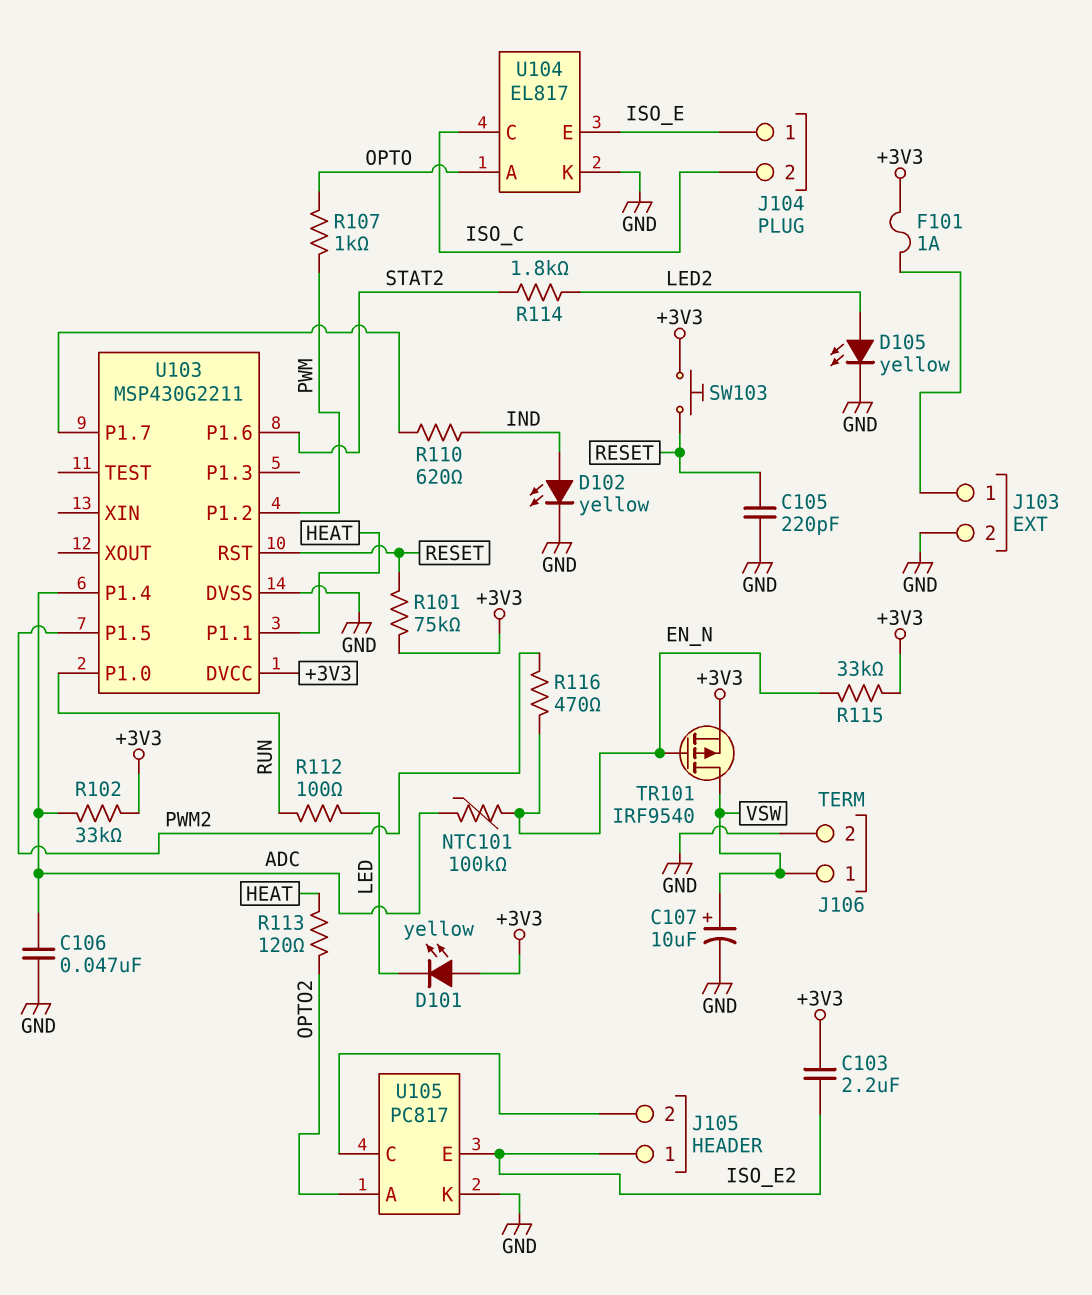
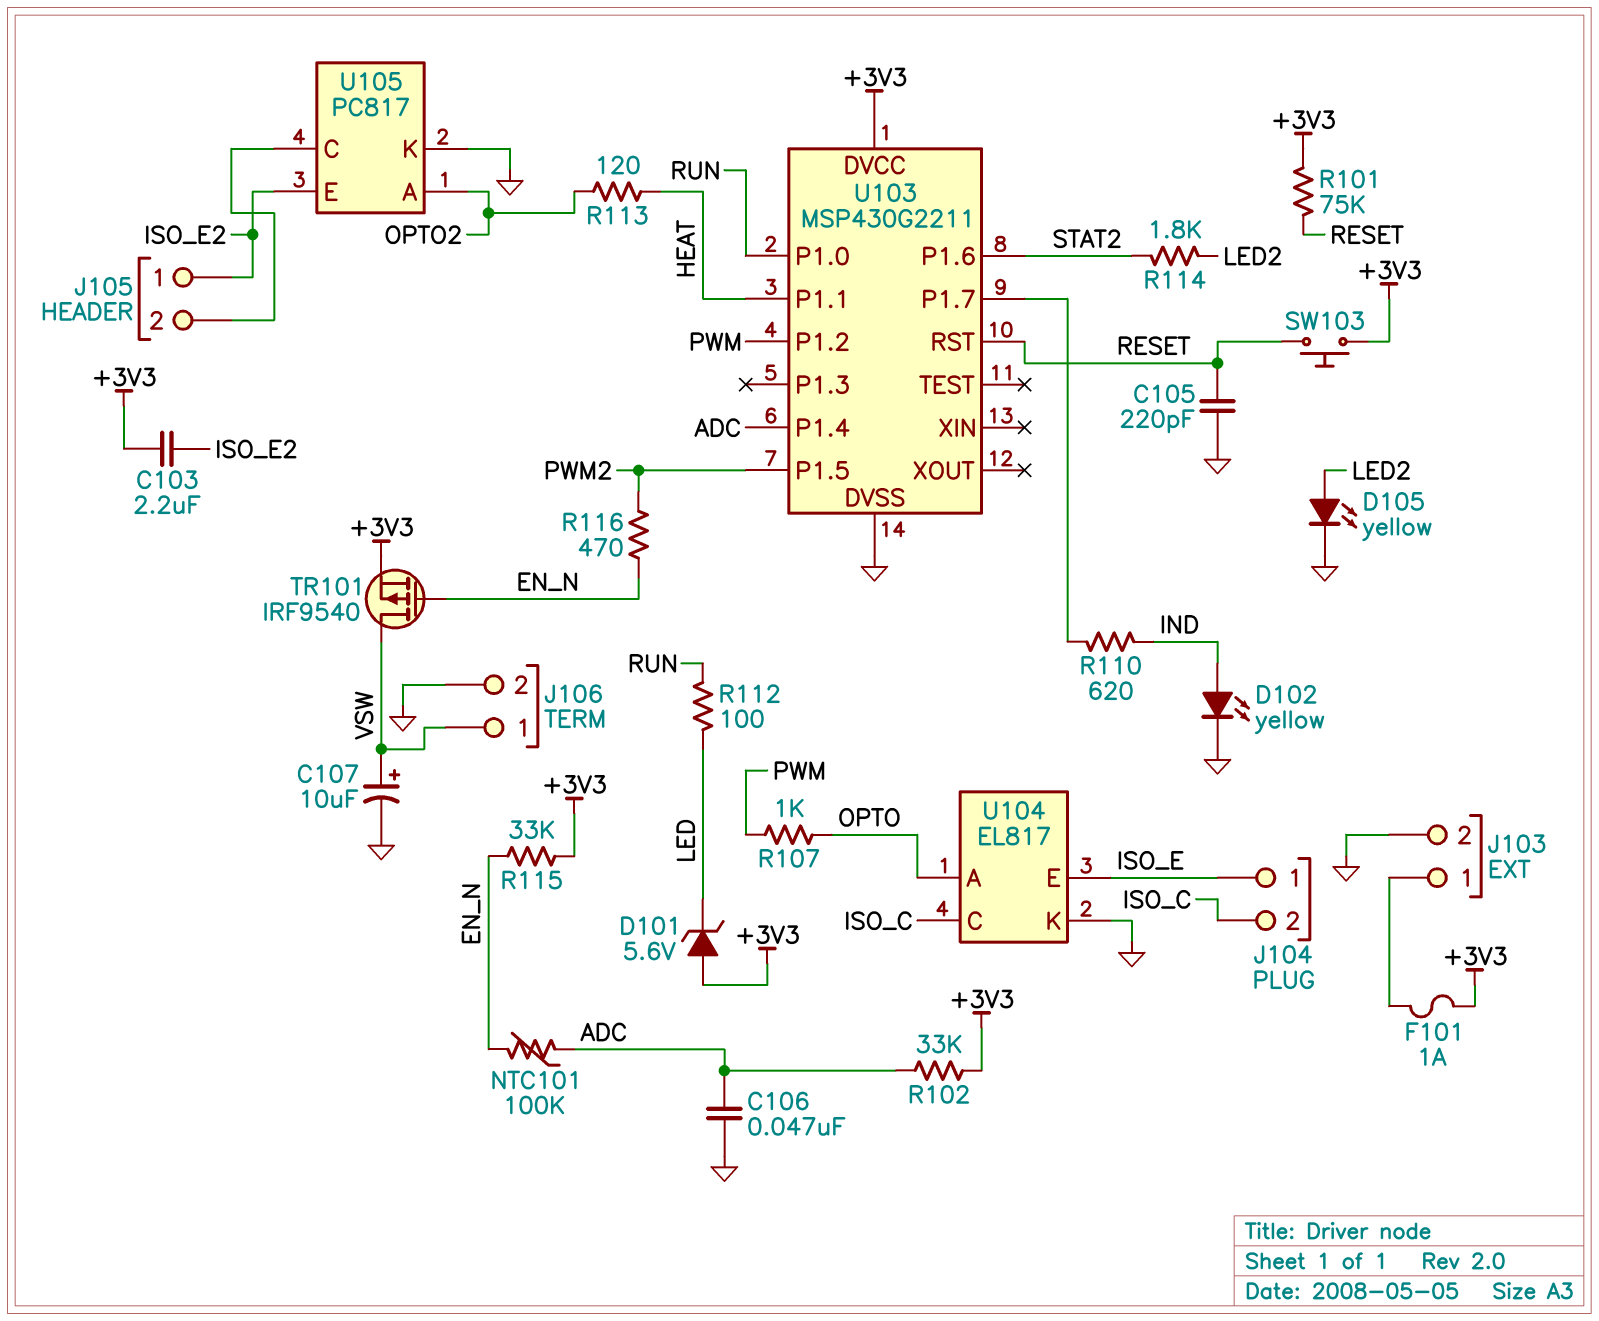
D101: LED yellow (A +3V3, K LED) -> zener 5.6V (A +3V3, K LED)

